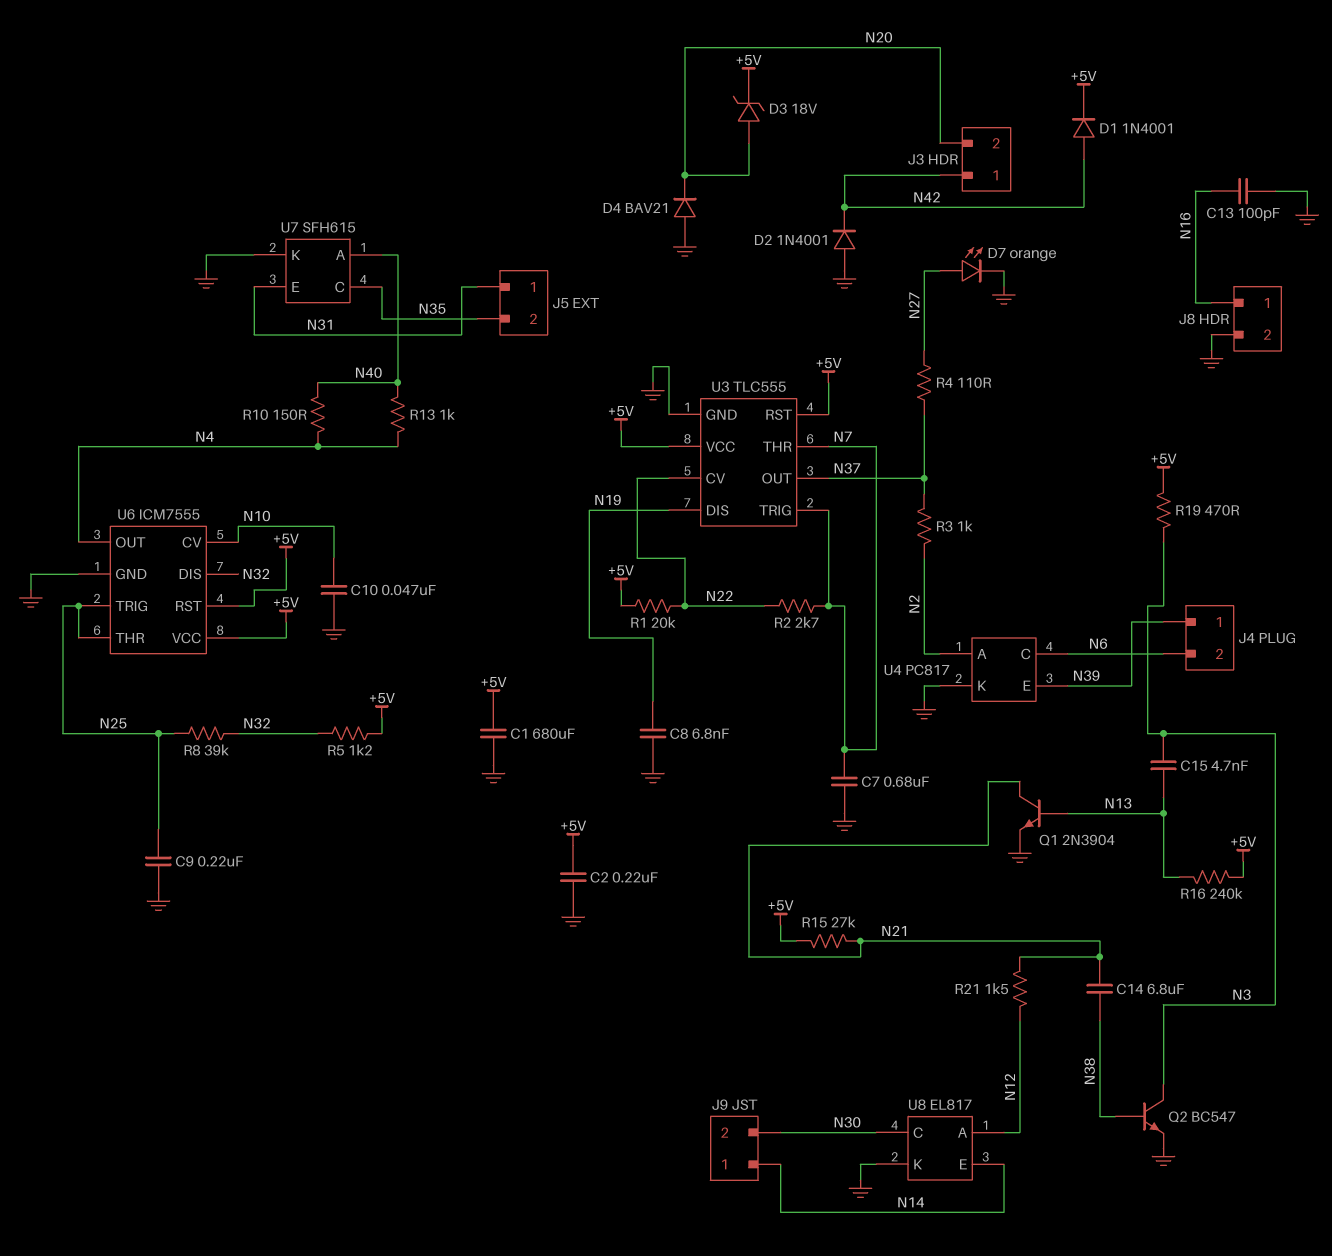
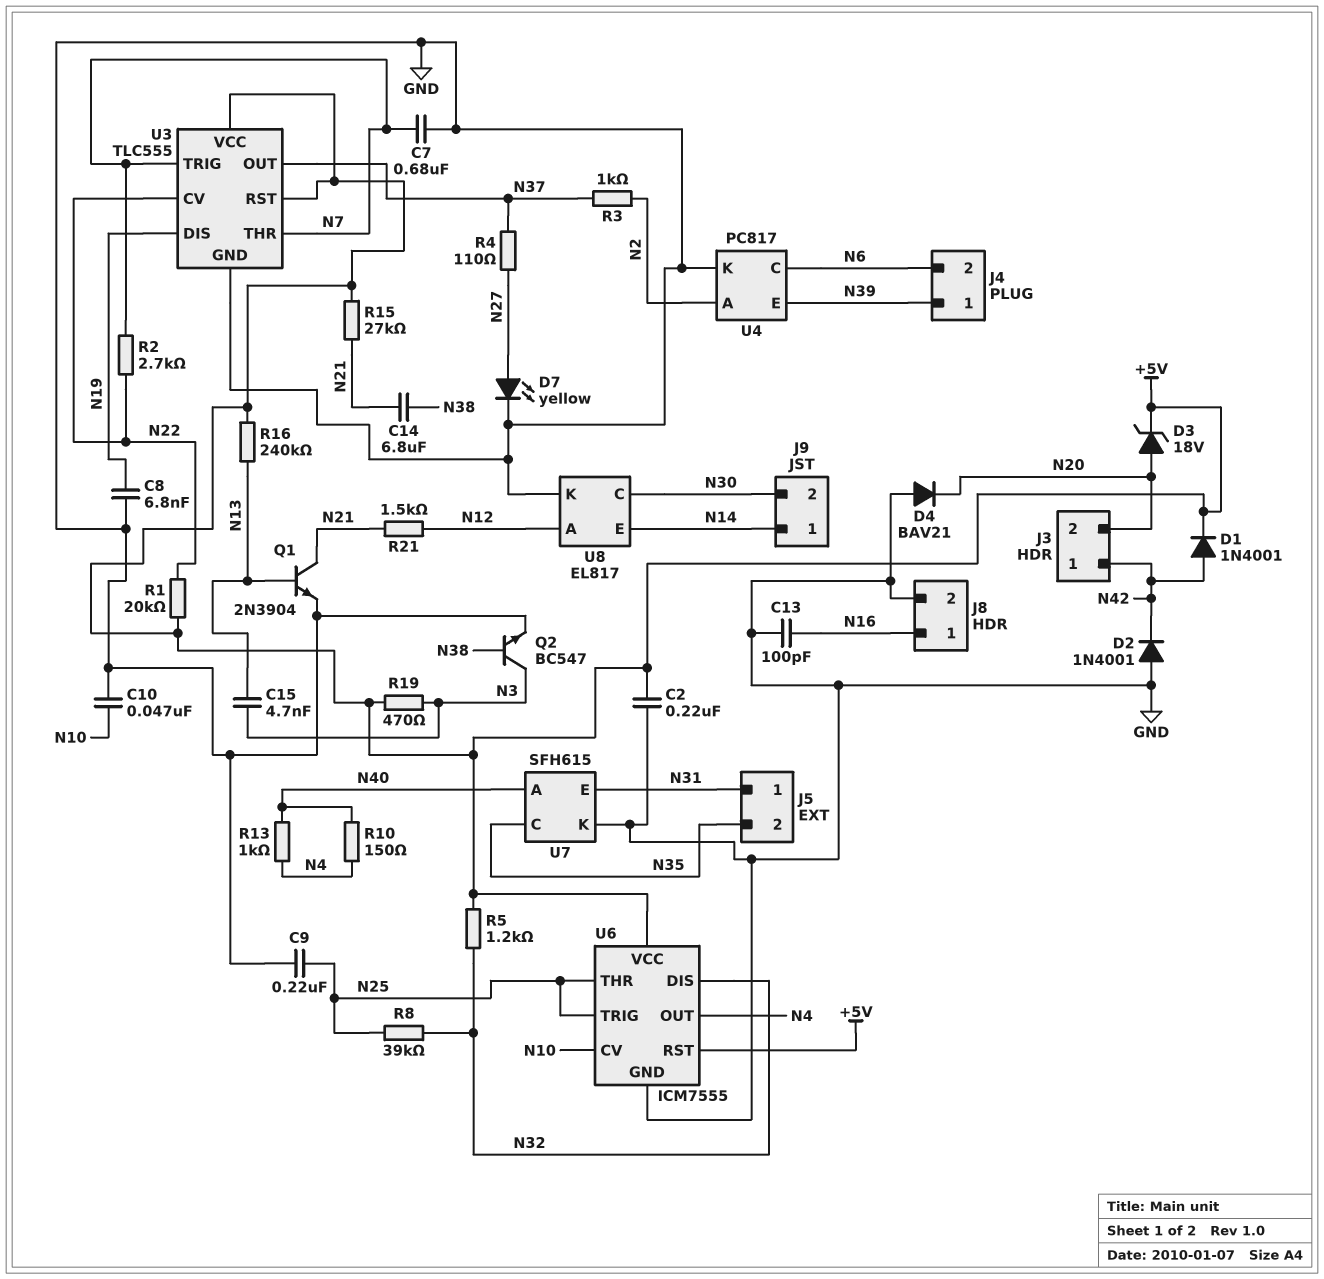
C1: 680uF (+5V, GND) -> none
D7: LED orange (A N27, K GND) -> LED yellow (A N27, K GND)

